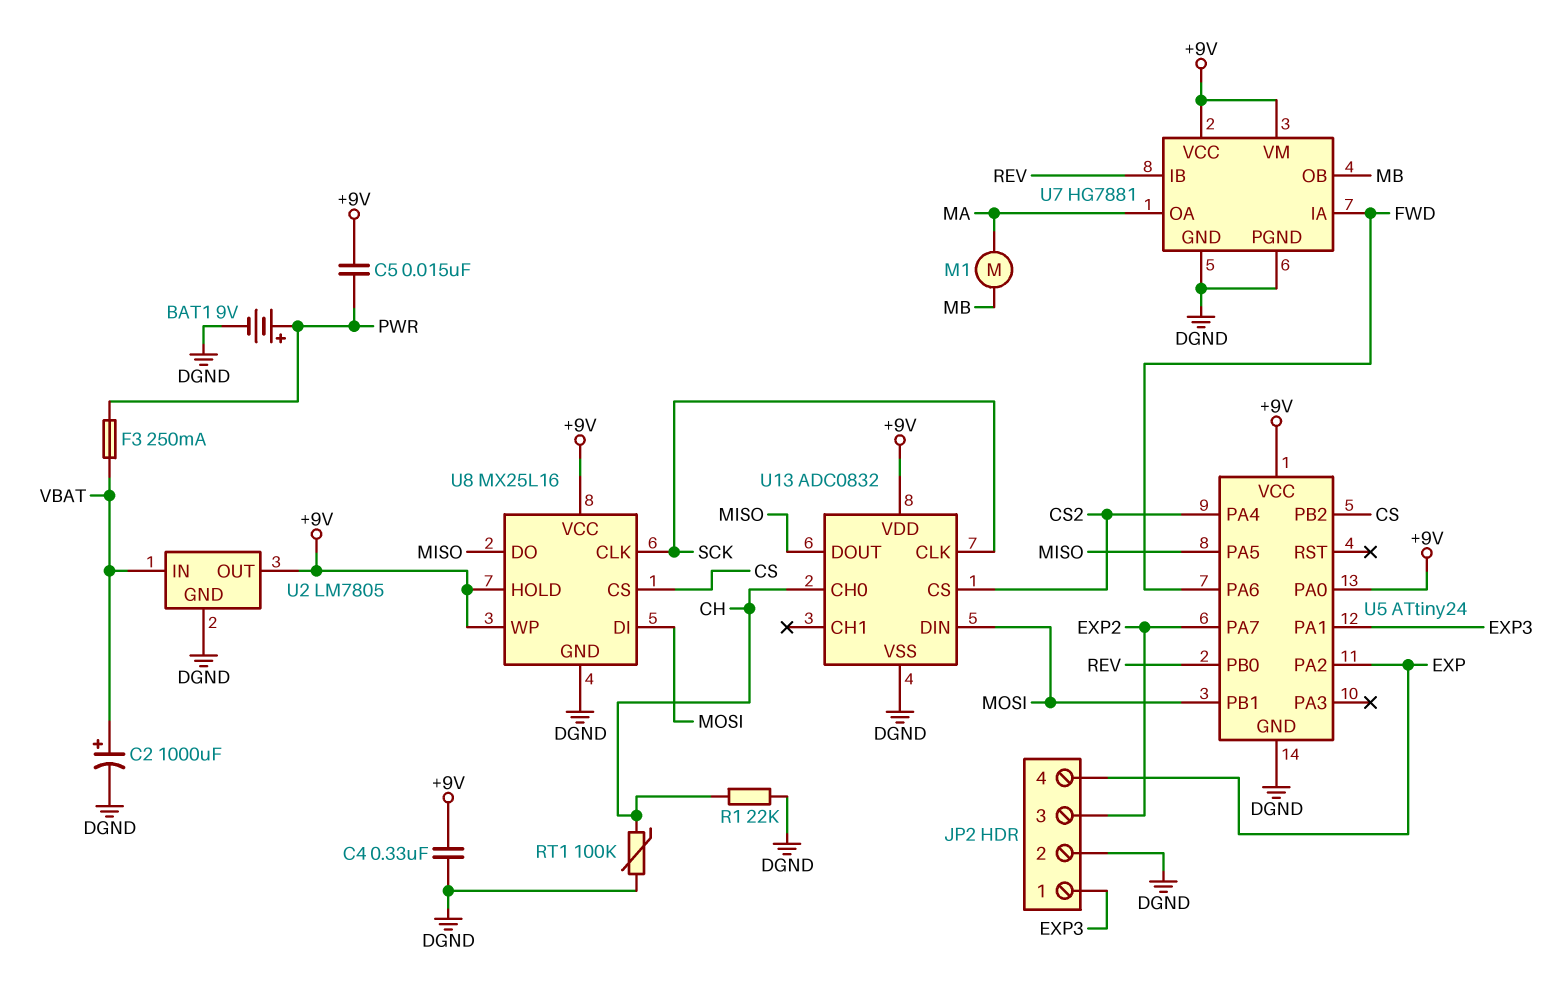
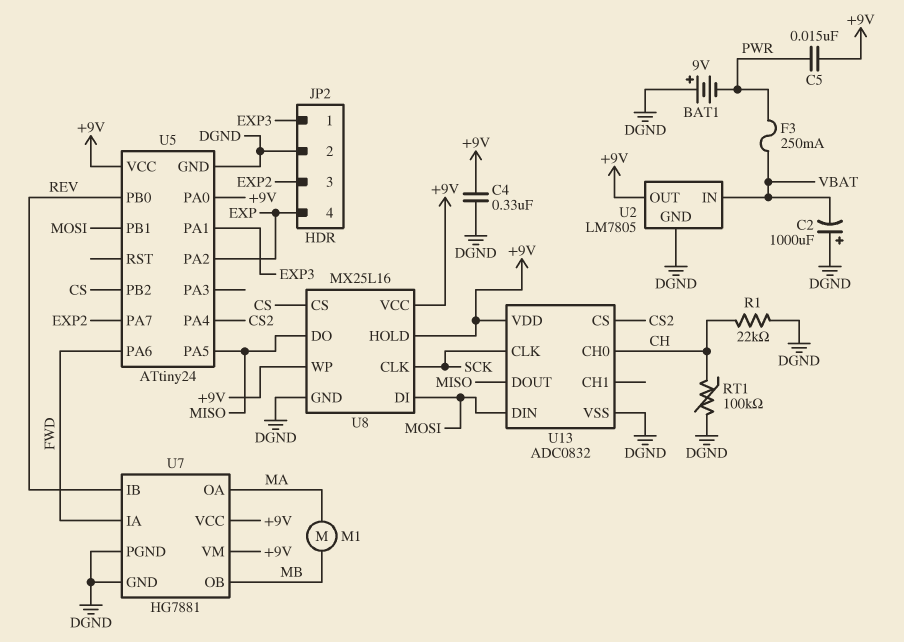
BAT1: 9V (plus PWR, minus DGND) -> 9V (plus DGND, minus PWR)
C2: 1000uF (plus VBAT, minus DGND) -> 1000uF (plus DGND, minus VBAT)

